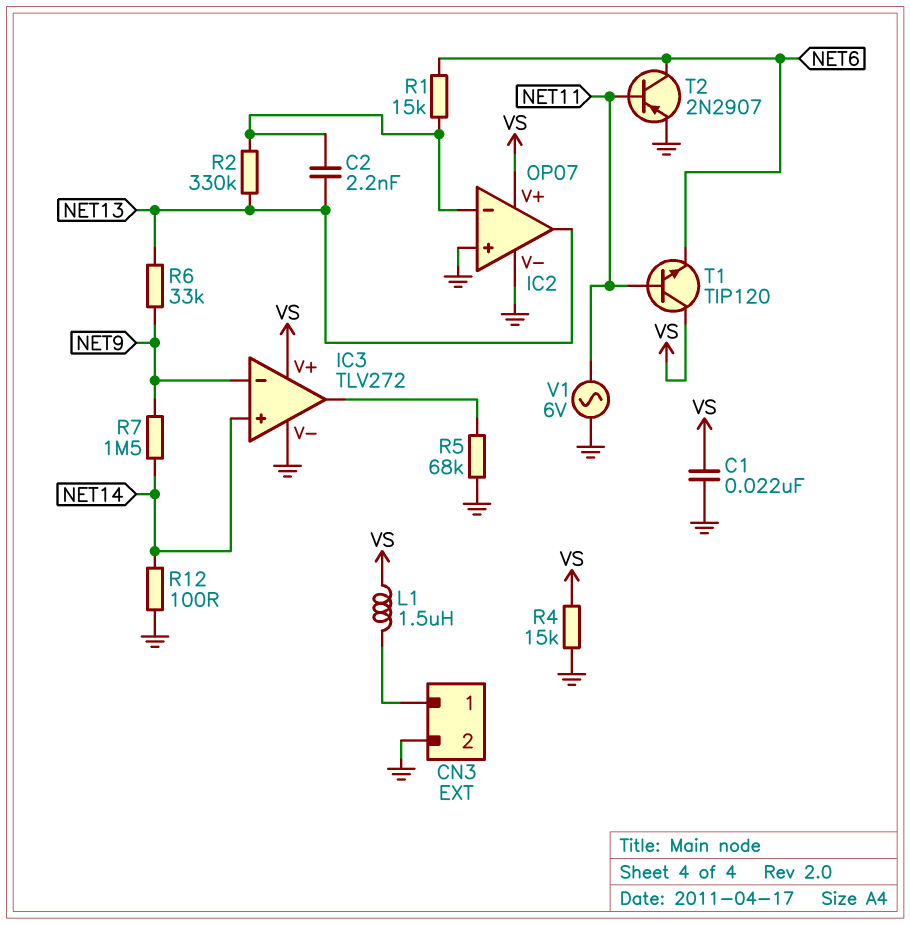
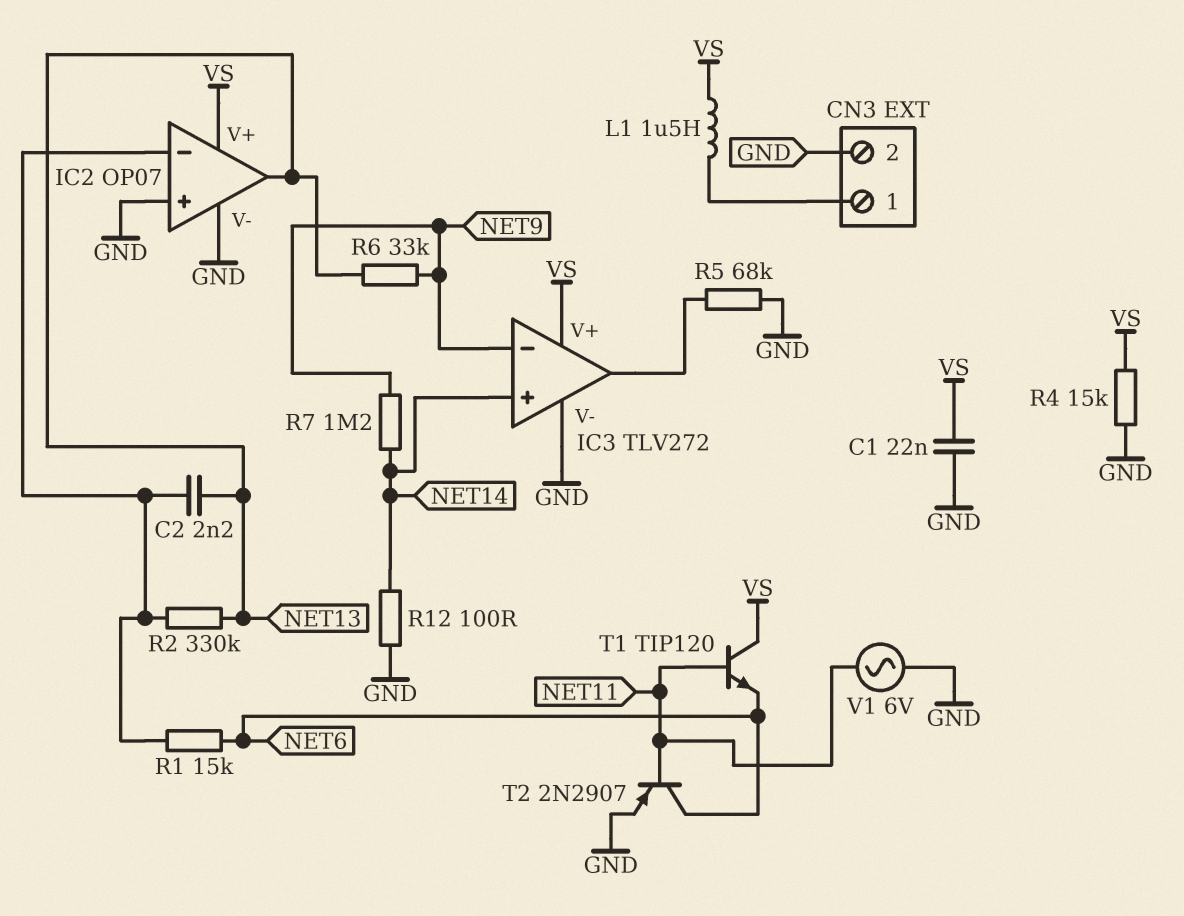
R7: 1.5M (NET9, NET14) -> 1.2M (NET9, NET14)

